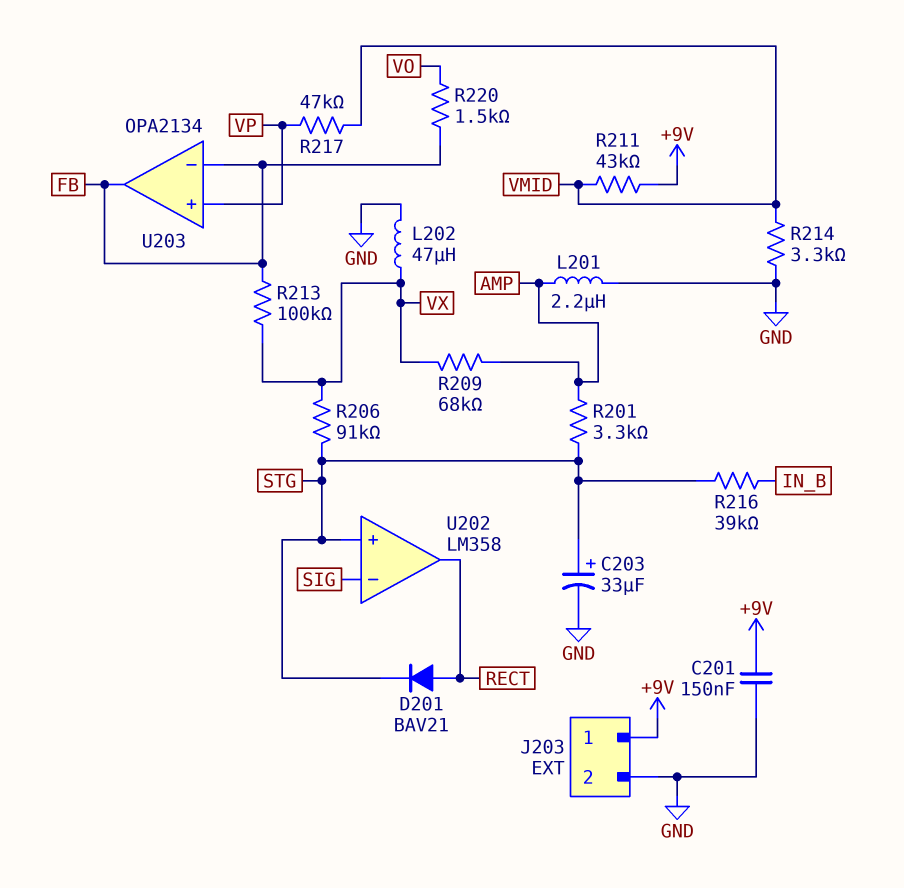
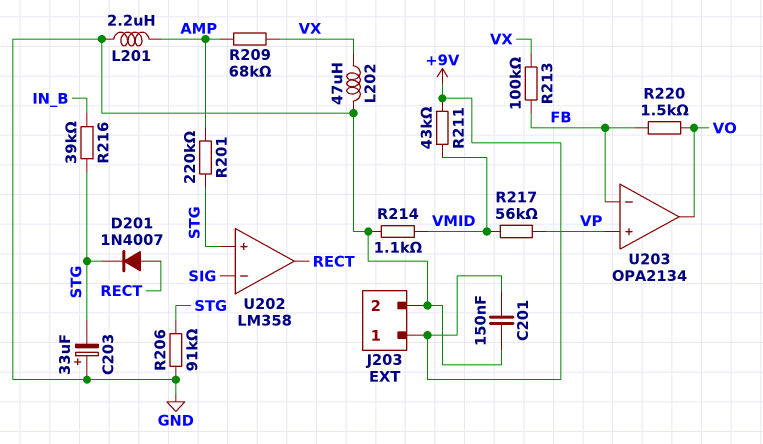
C203: 33uF (plus STG, minus GND) -> 33uF (plus GND, minus STG)
D201: diode BAV21 (A RECT, K STG) -> diode 1N4007 (A RECT, K STG)
R201: 3.3k (AMP, STG) -> 220k (AMP, STG)
R206: 91k (STG, VX) -> 91k (GND, STG)
R214: 3.3k (GND, VMID) -> 1.1k (GND, VMID)
R217: 47k (VMID, VP) -> 56k (VMID, VP)
U203 pin out: FB -> VO

